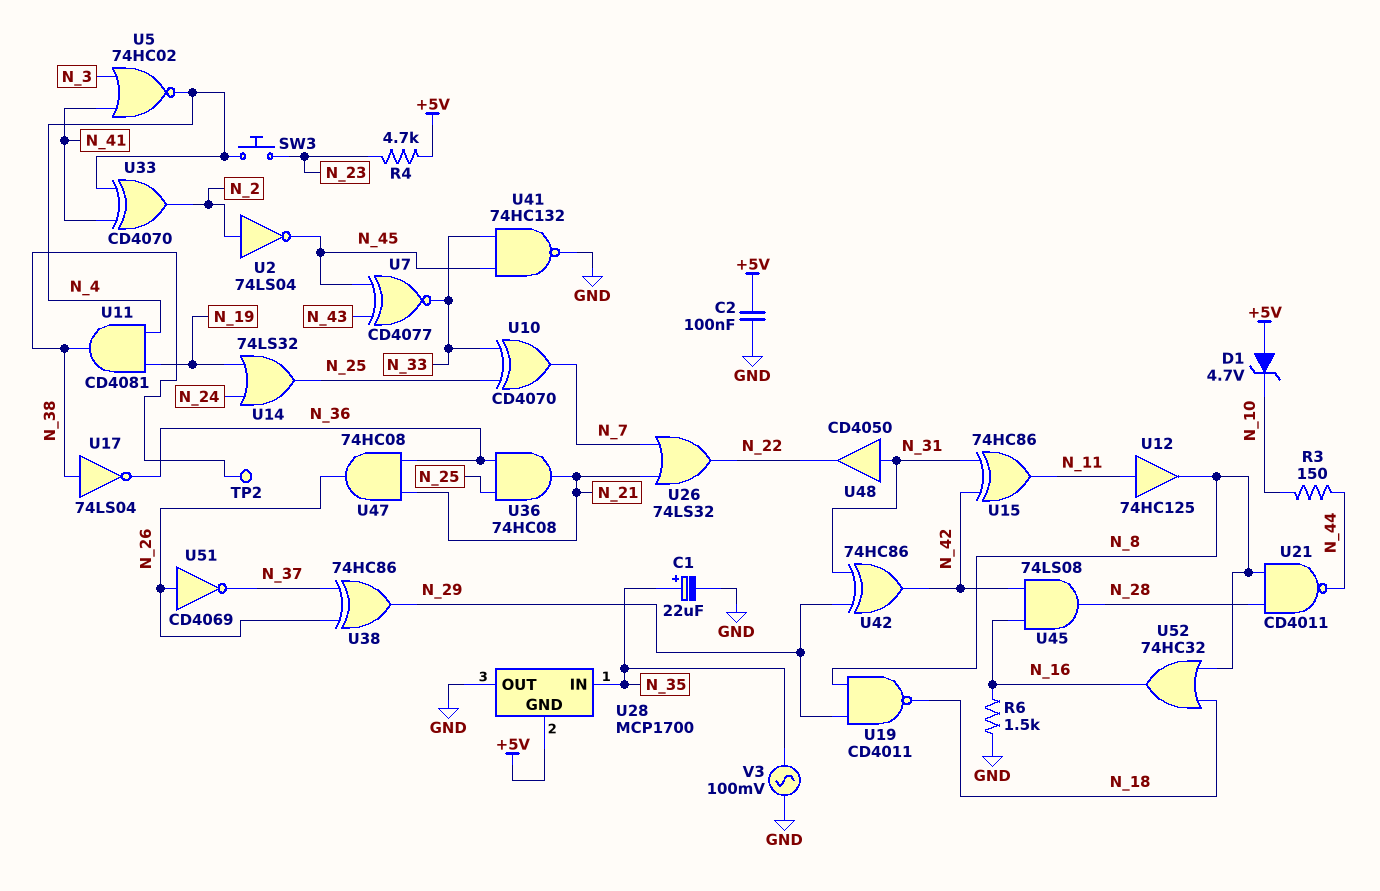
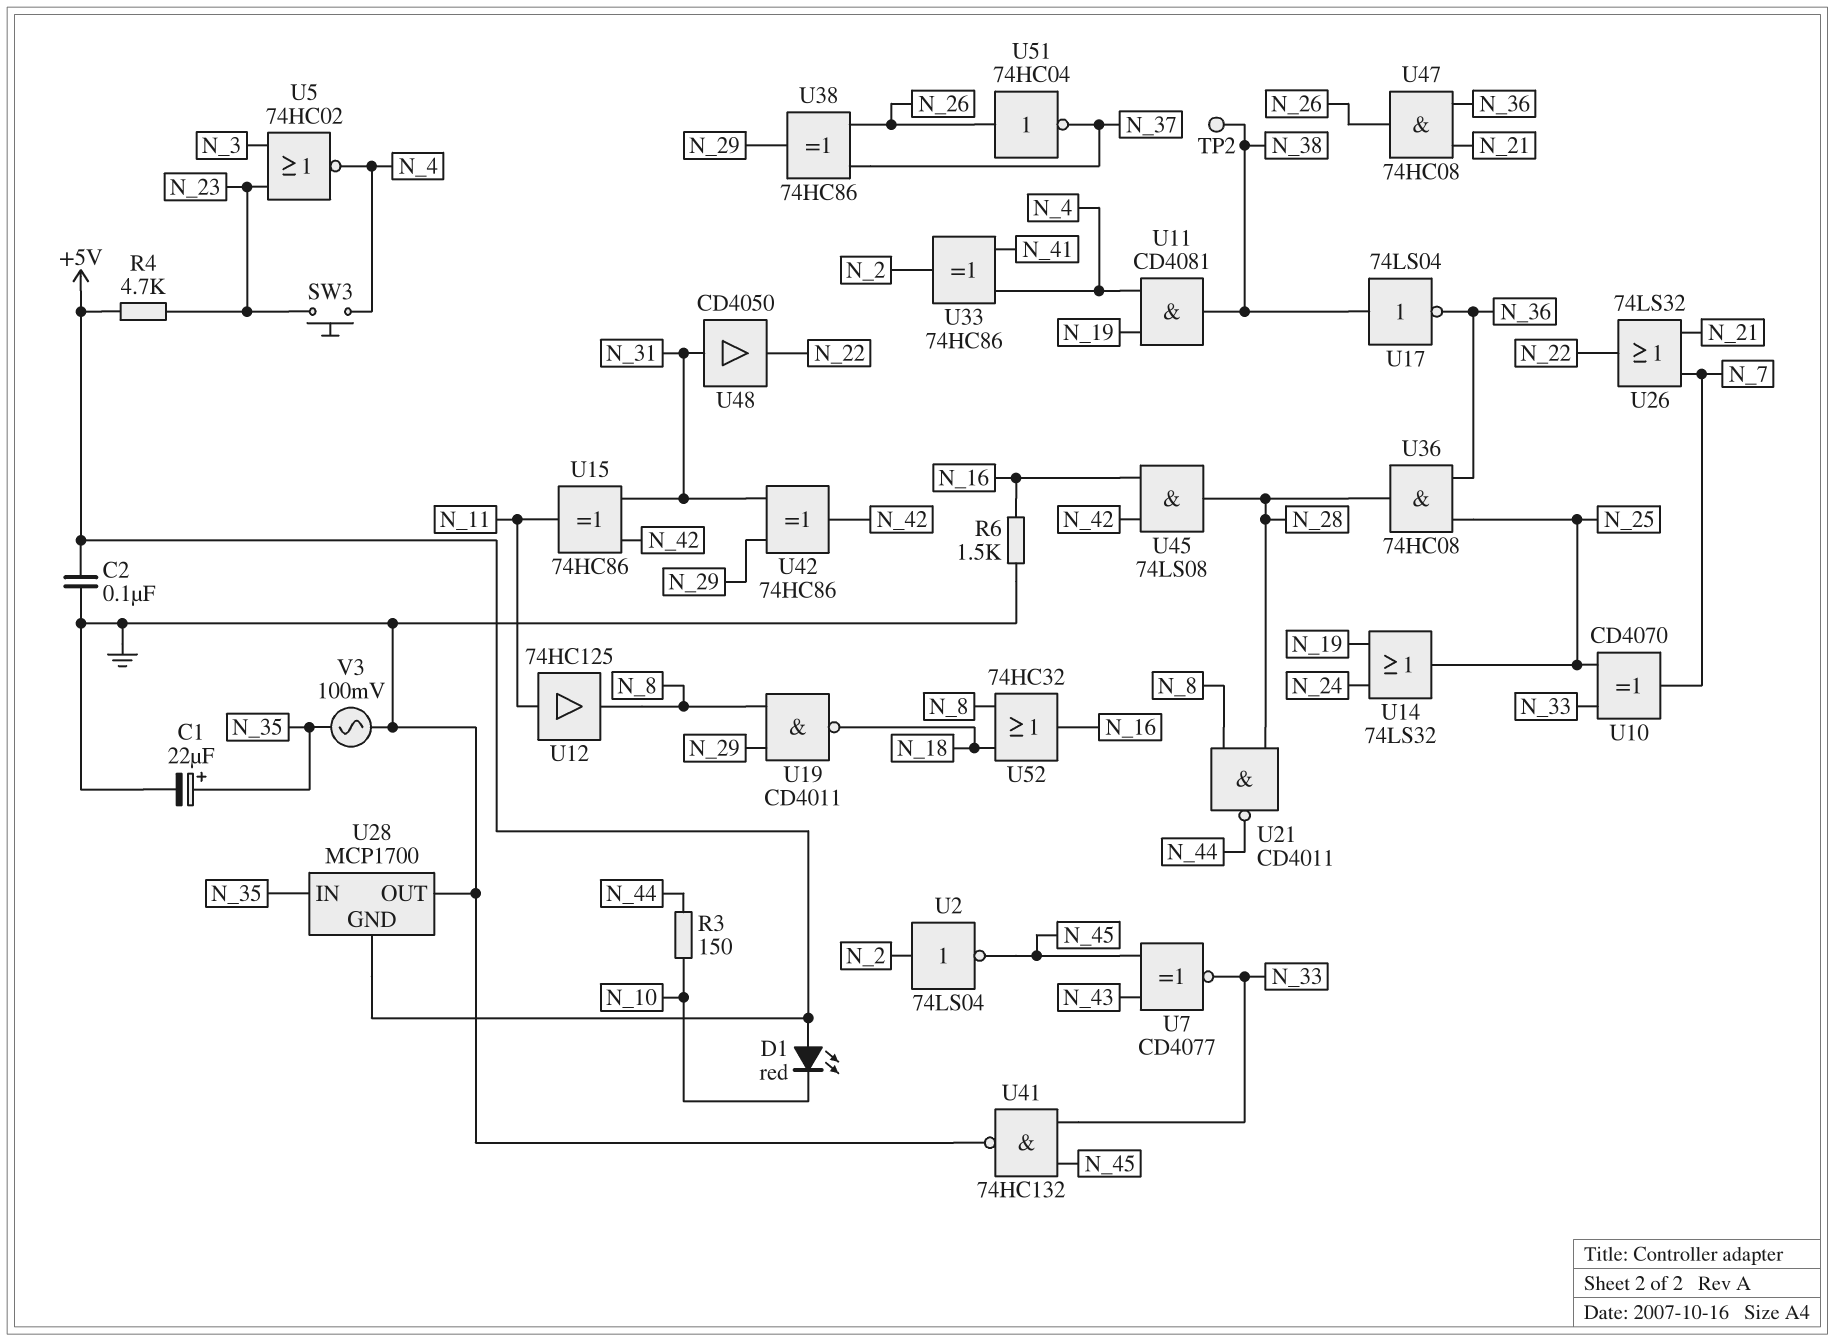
D1: zener 4.7V (A +5V, K N_10) -> LED red (A +5V, K N_10)
U5: NOR 74HC02 (in N_3, in N_41, out N_4) -> NOR 74HC02 (in N_3, in N_23, out N_4)
U33: XOR CD4070 (in N_4, in N_41, out N_2) -> XOR 74HC86 (in N_4, in N_41, out N_2)
U36: AND 74HC08 (in N_25, in N_36, out N_21) -> AND 74HC08 (in N_25, in N_36, out N_28)
U51: NOT CD4069 (in N_26, out N_37) -> NOT 74HC04 (in N_26, out N_37)

